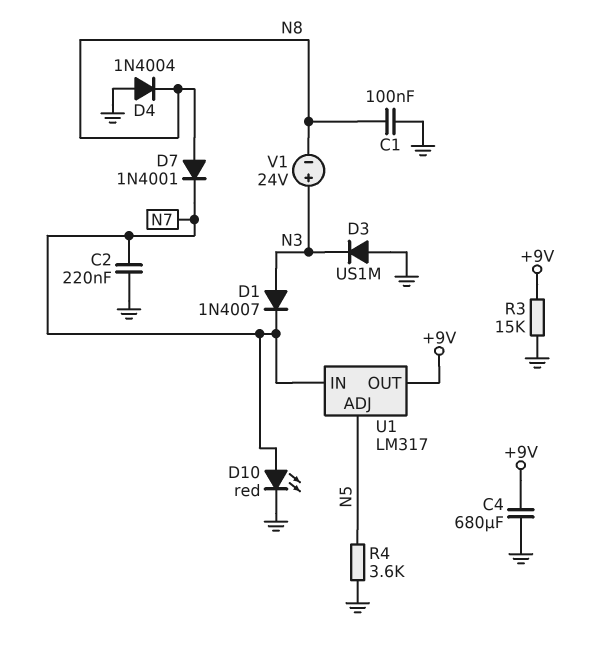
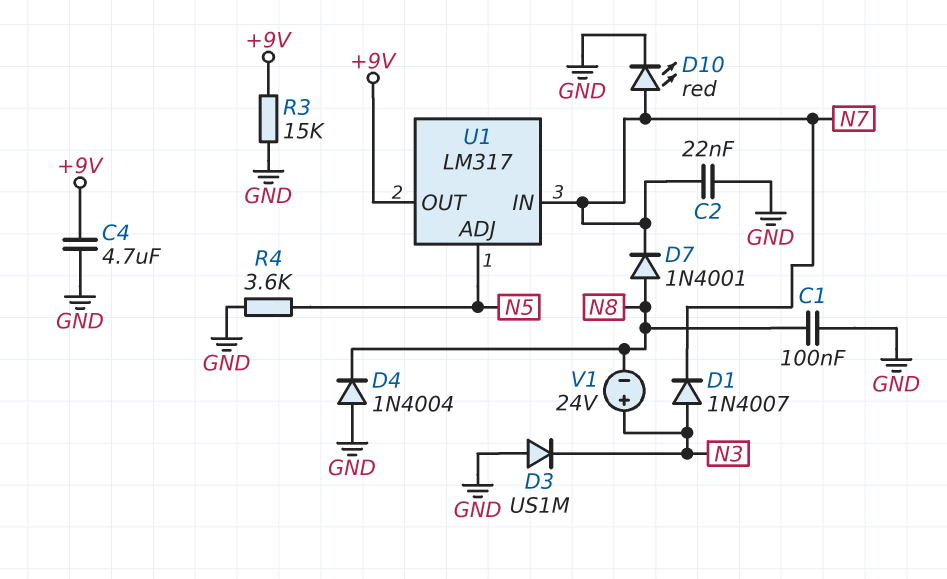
C2: 220nF (GND, N7) -> 22nF (GND, N7)
C4: 680uF (+9V, GND) -> 4.7uF (+9V, GND)

